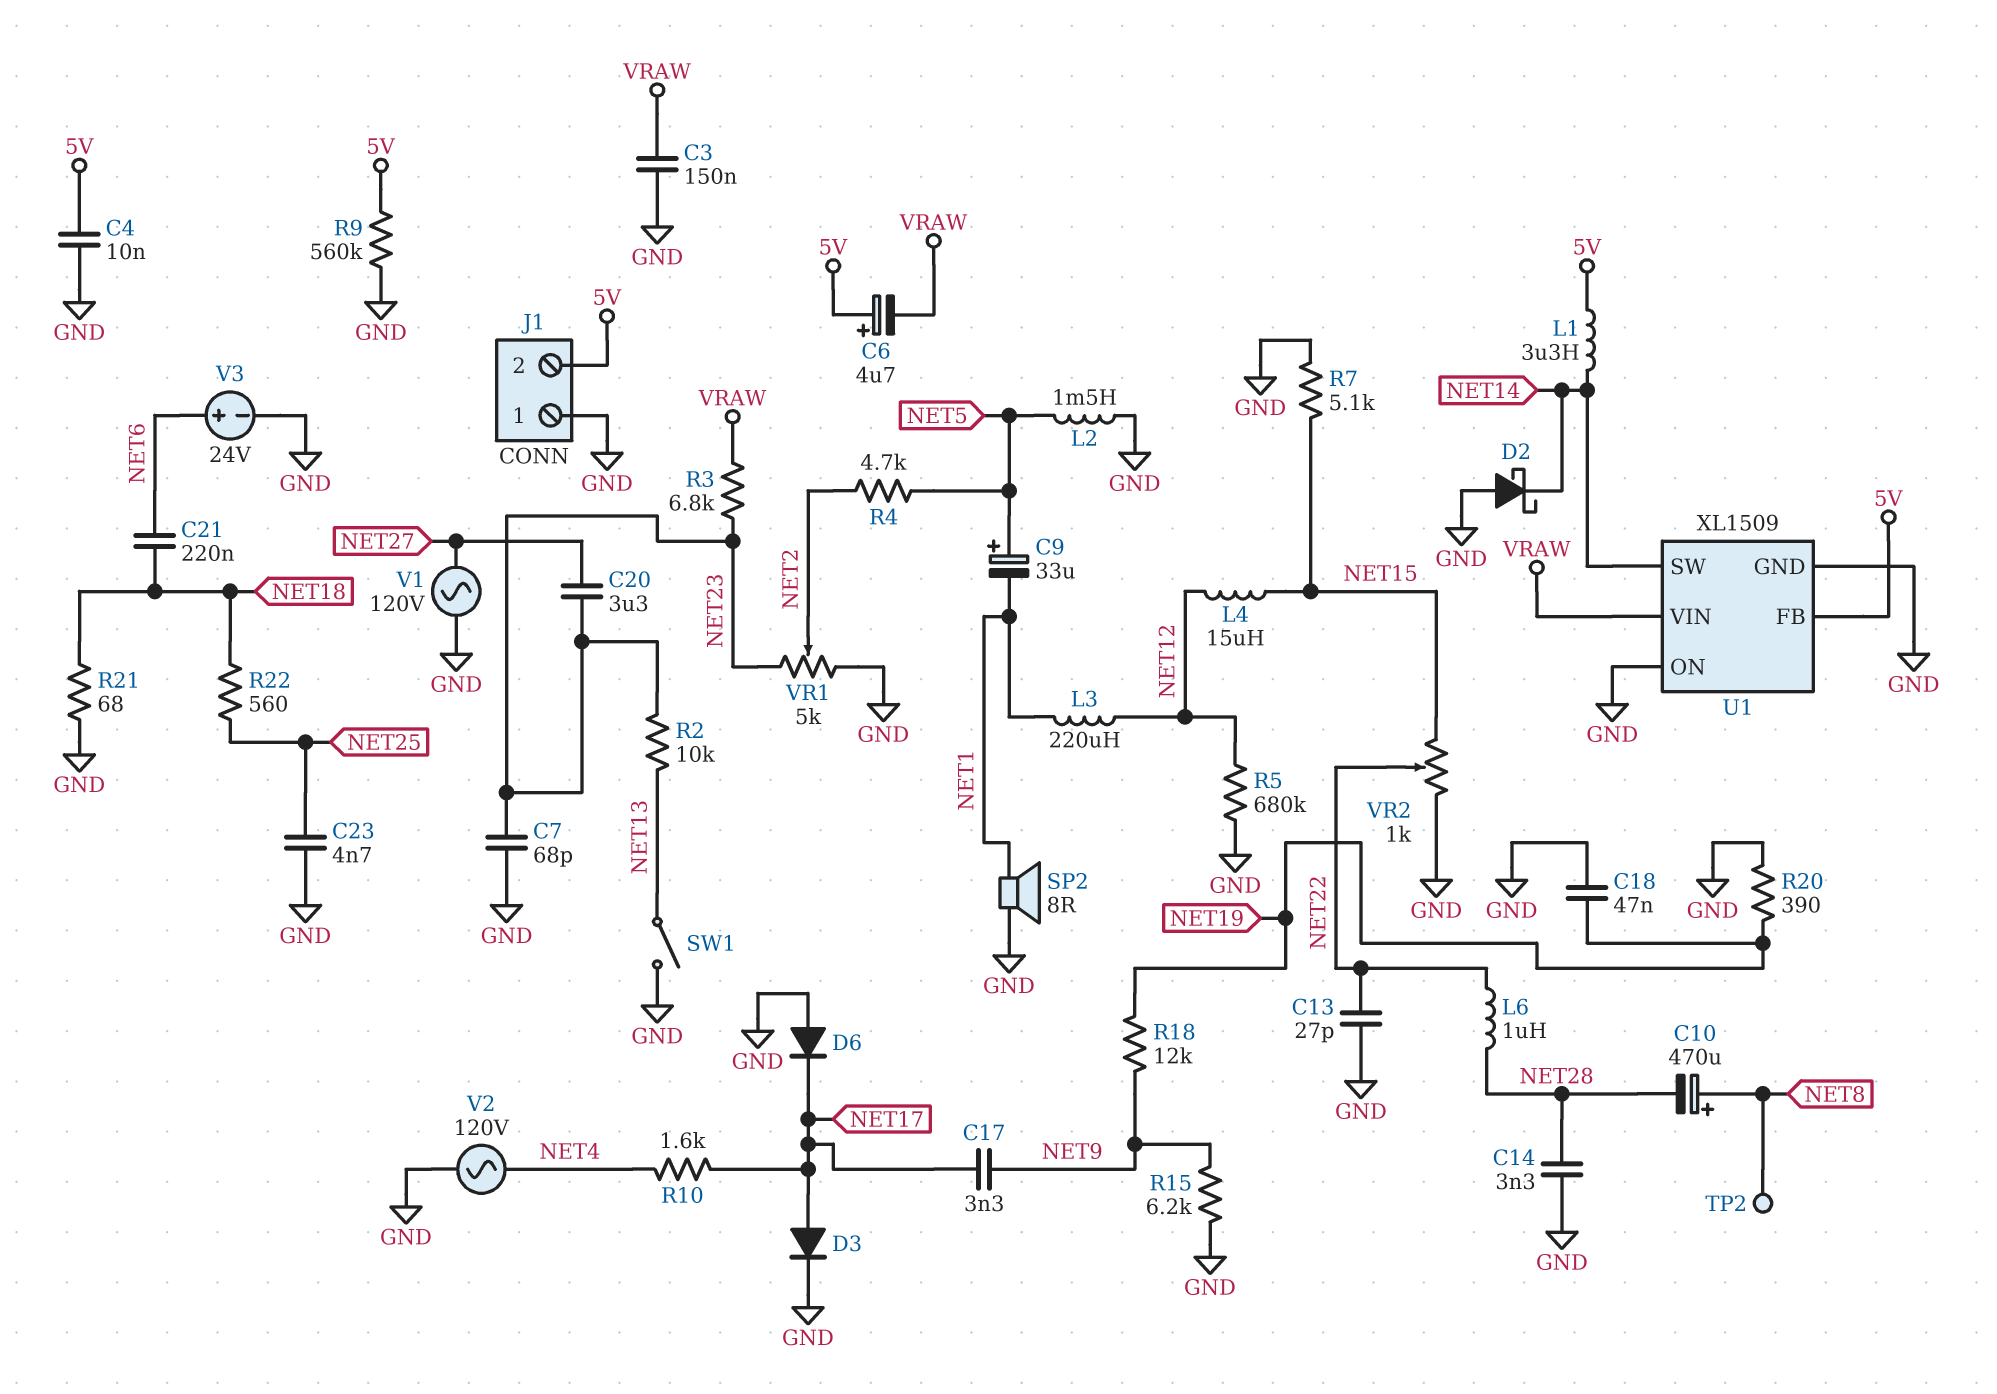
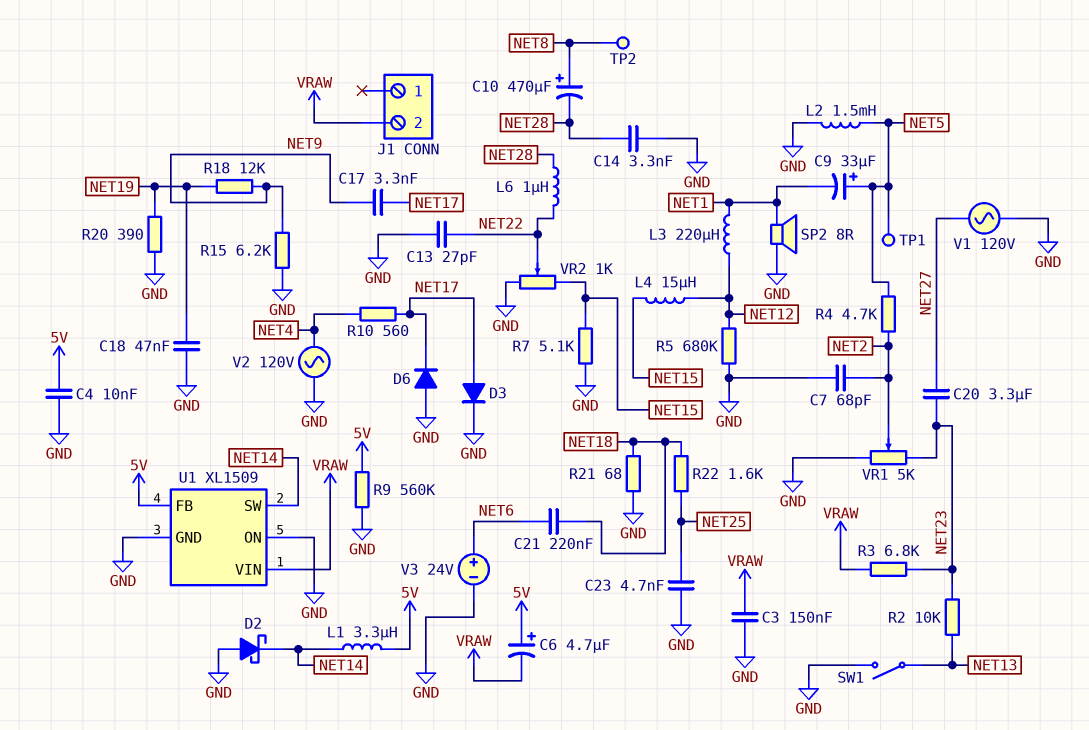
C7: 68pF (GND, NET23) -> 68pF (GND, NET2)
J1 pin 1: GND -> none
J1 pin 2: 5V -> VRAW
R10: 1.6k (NET4, NET17) -> 560 (NET4, NET17)
R22: 560 (NET18, NET25) -> 1.6k (NET18, NET25)
TP1: none -> test point (NET5)

